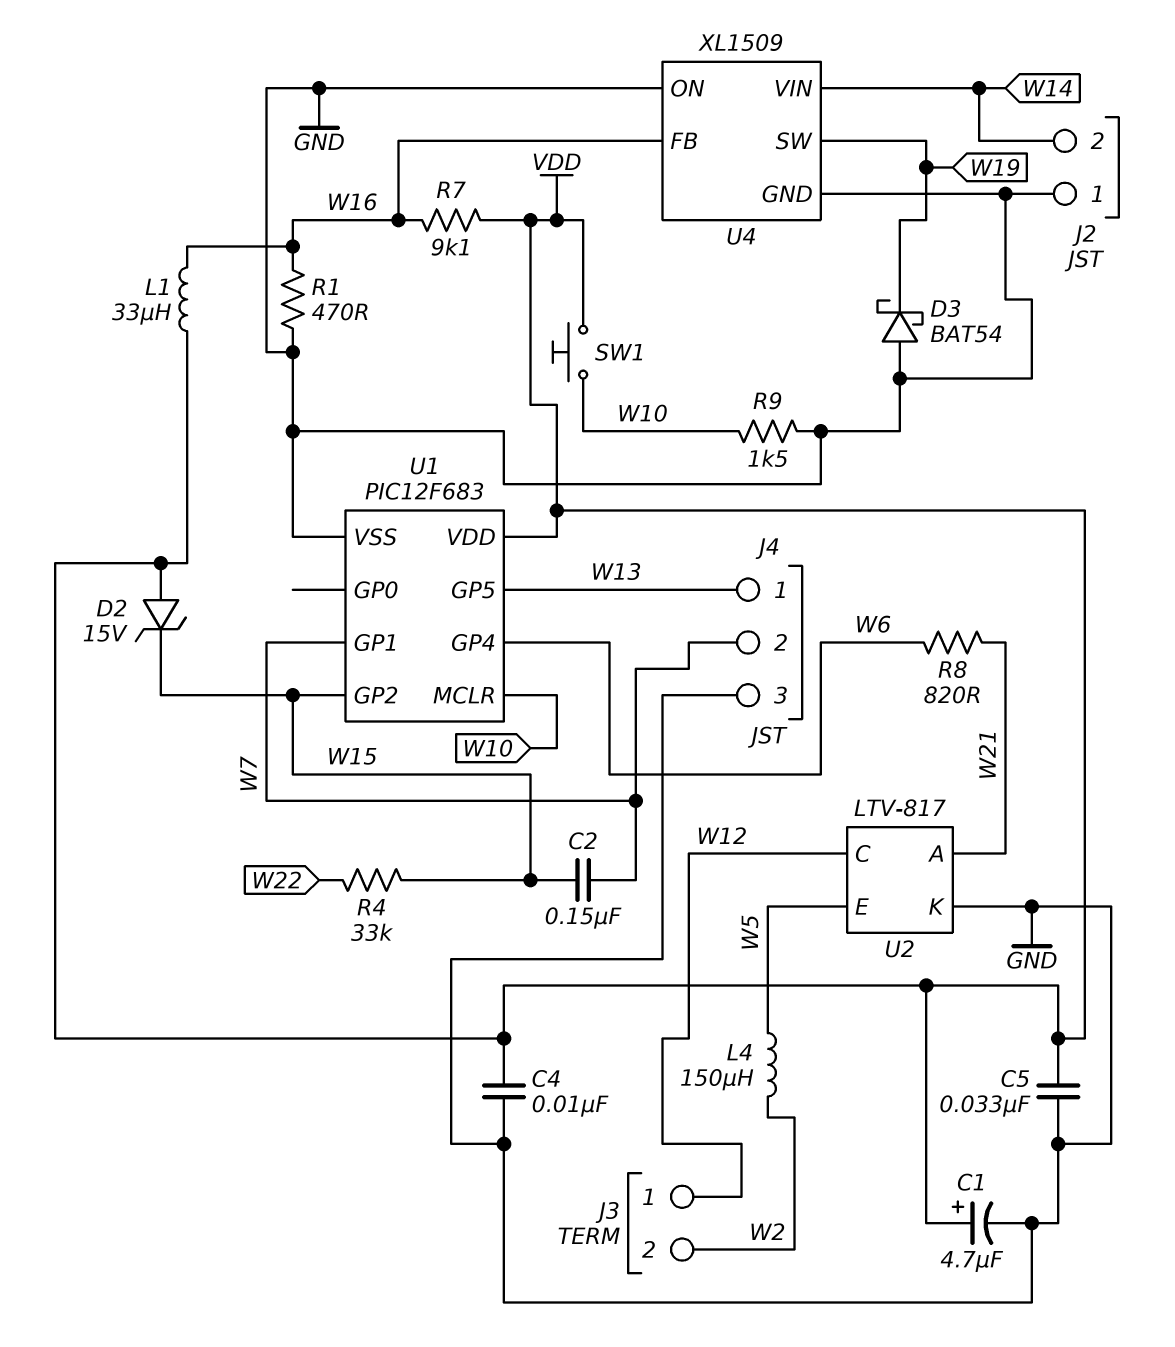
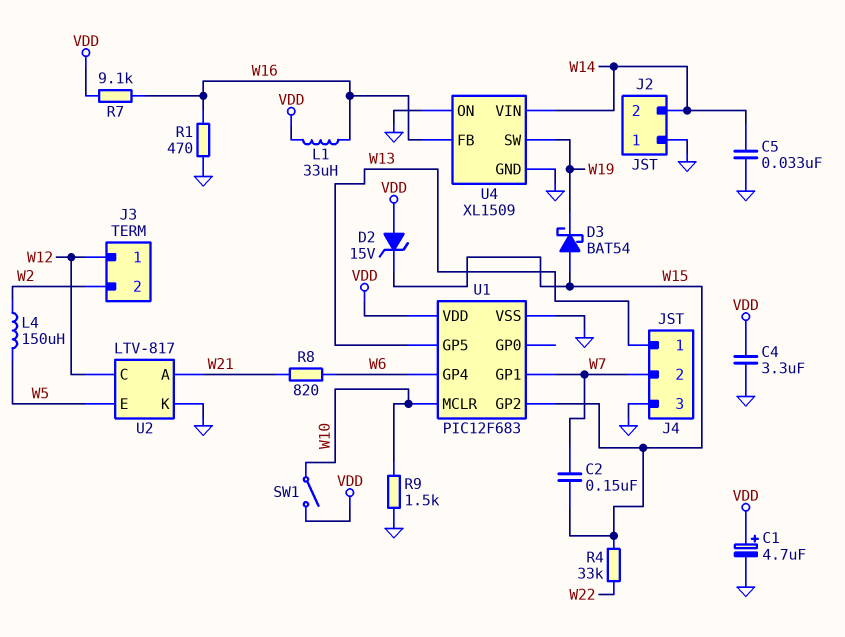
C4: 10nF (GND, VDD) -> 3.3uF (GND, VDD)
C5: 33nF (GND, VDD) -> 33nF (GND, W14)
D3: schottky BAT54 (A GND, K W19) -> schottky BAT54 (A W15, K W19)
SW1: button (VDD, W10) -> switch (VDD, W10)

